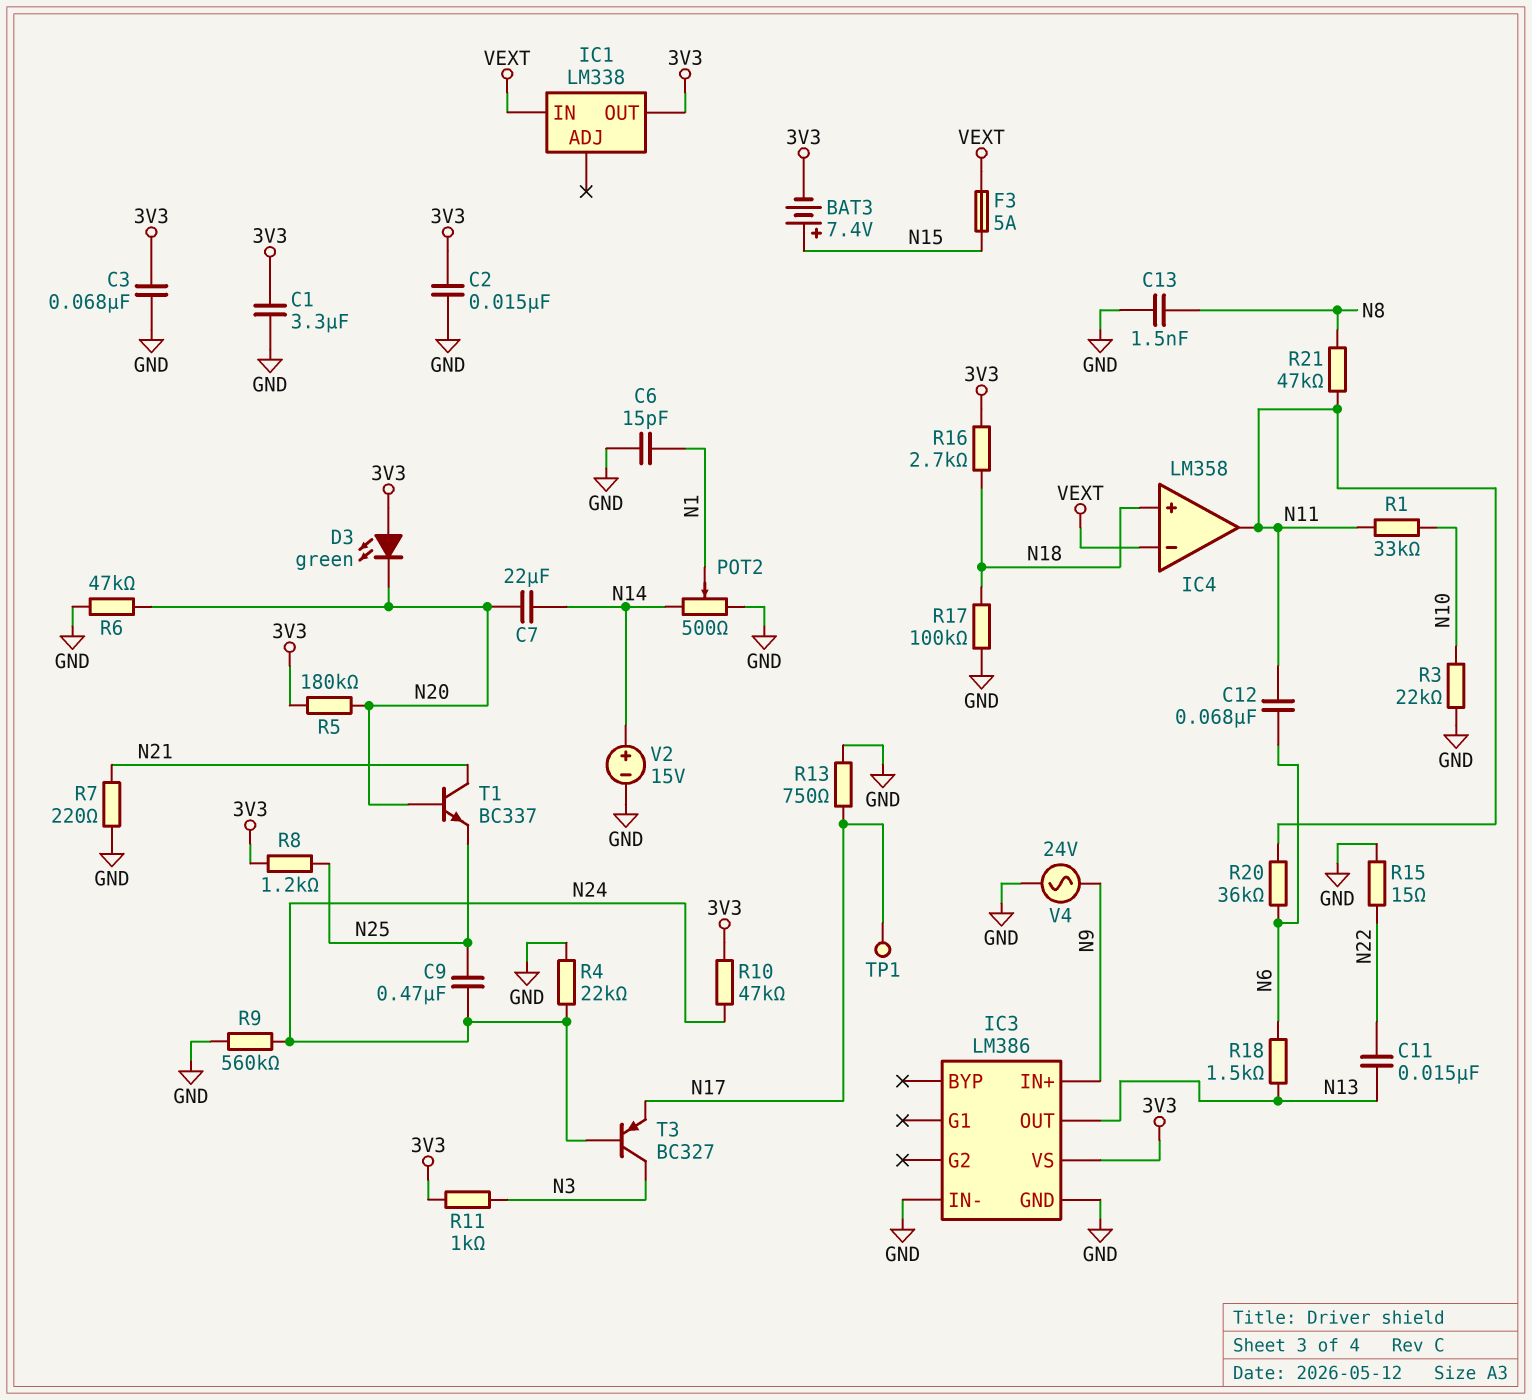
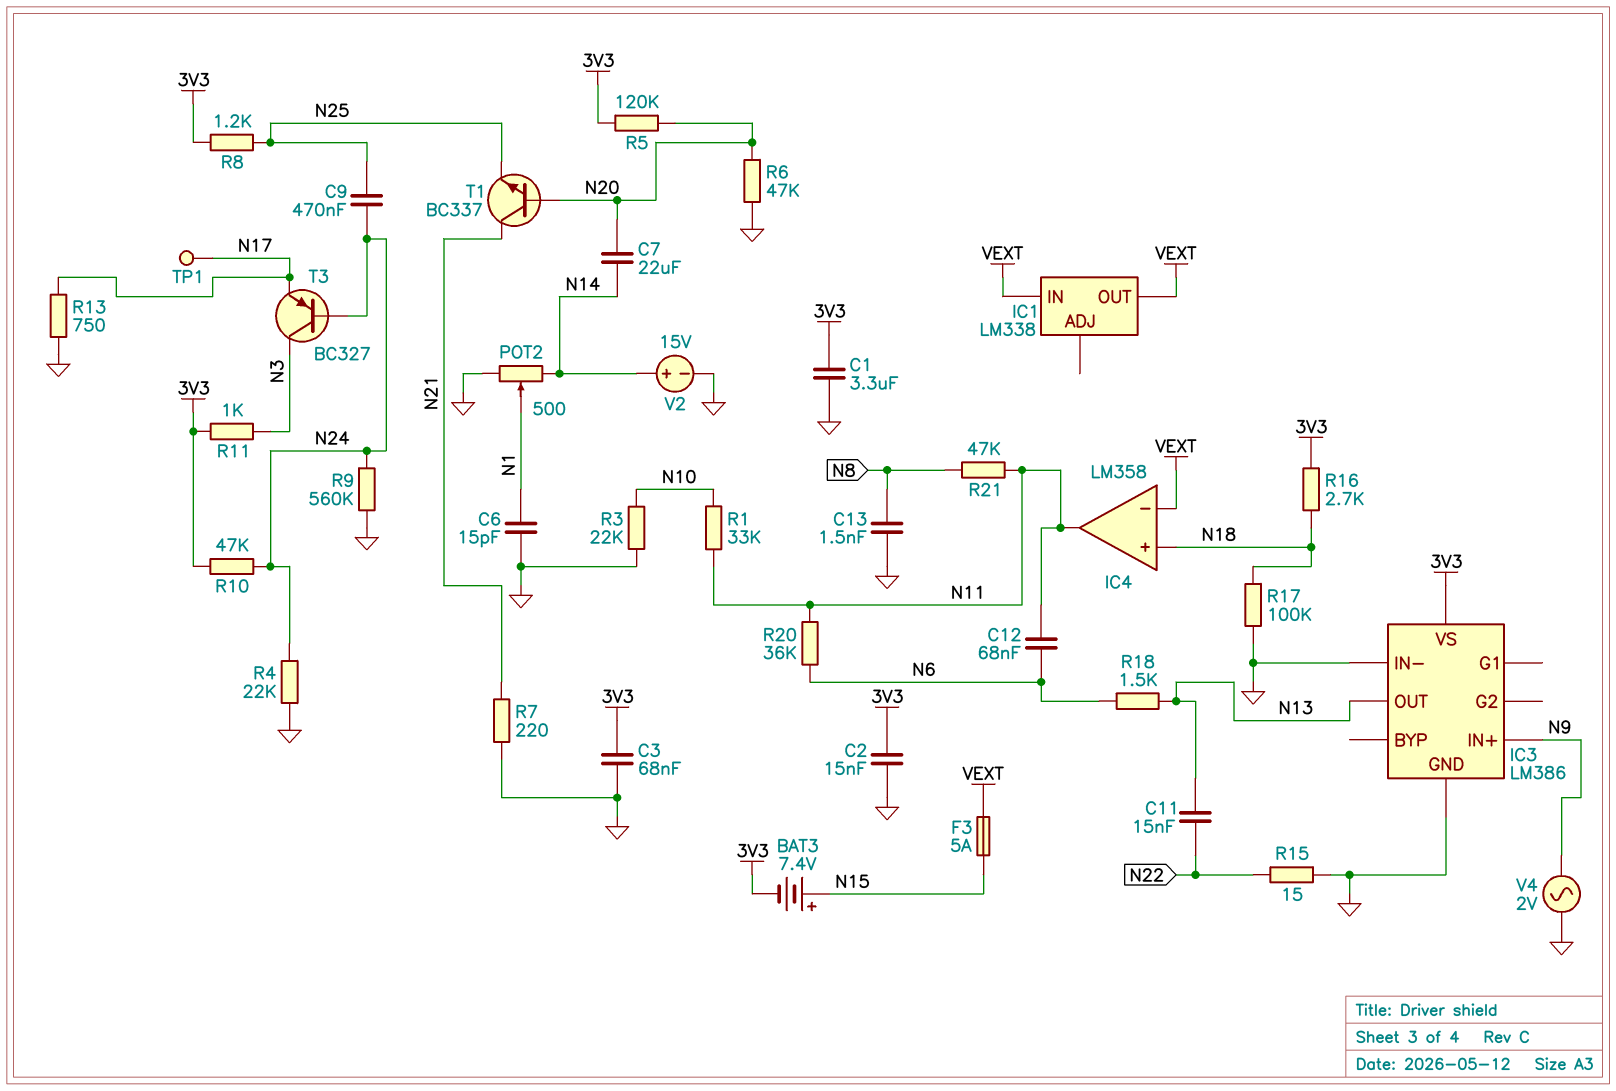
D3: LED green (A 3V3, K N20) -> none
IC1 pin OUT: 3V3 -> VEXT
R5: 180k (3V3, N20) -> 120k (3V3, N20)
V4: AC 24V (GND, N9) -> AC 2V (GND, N9)

